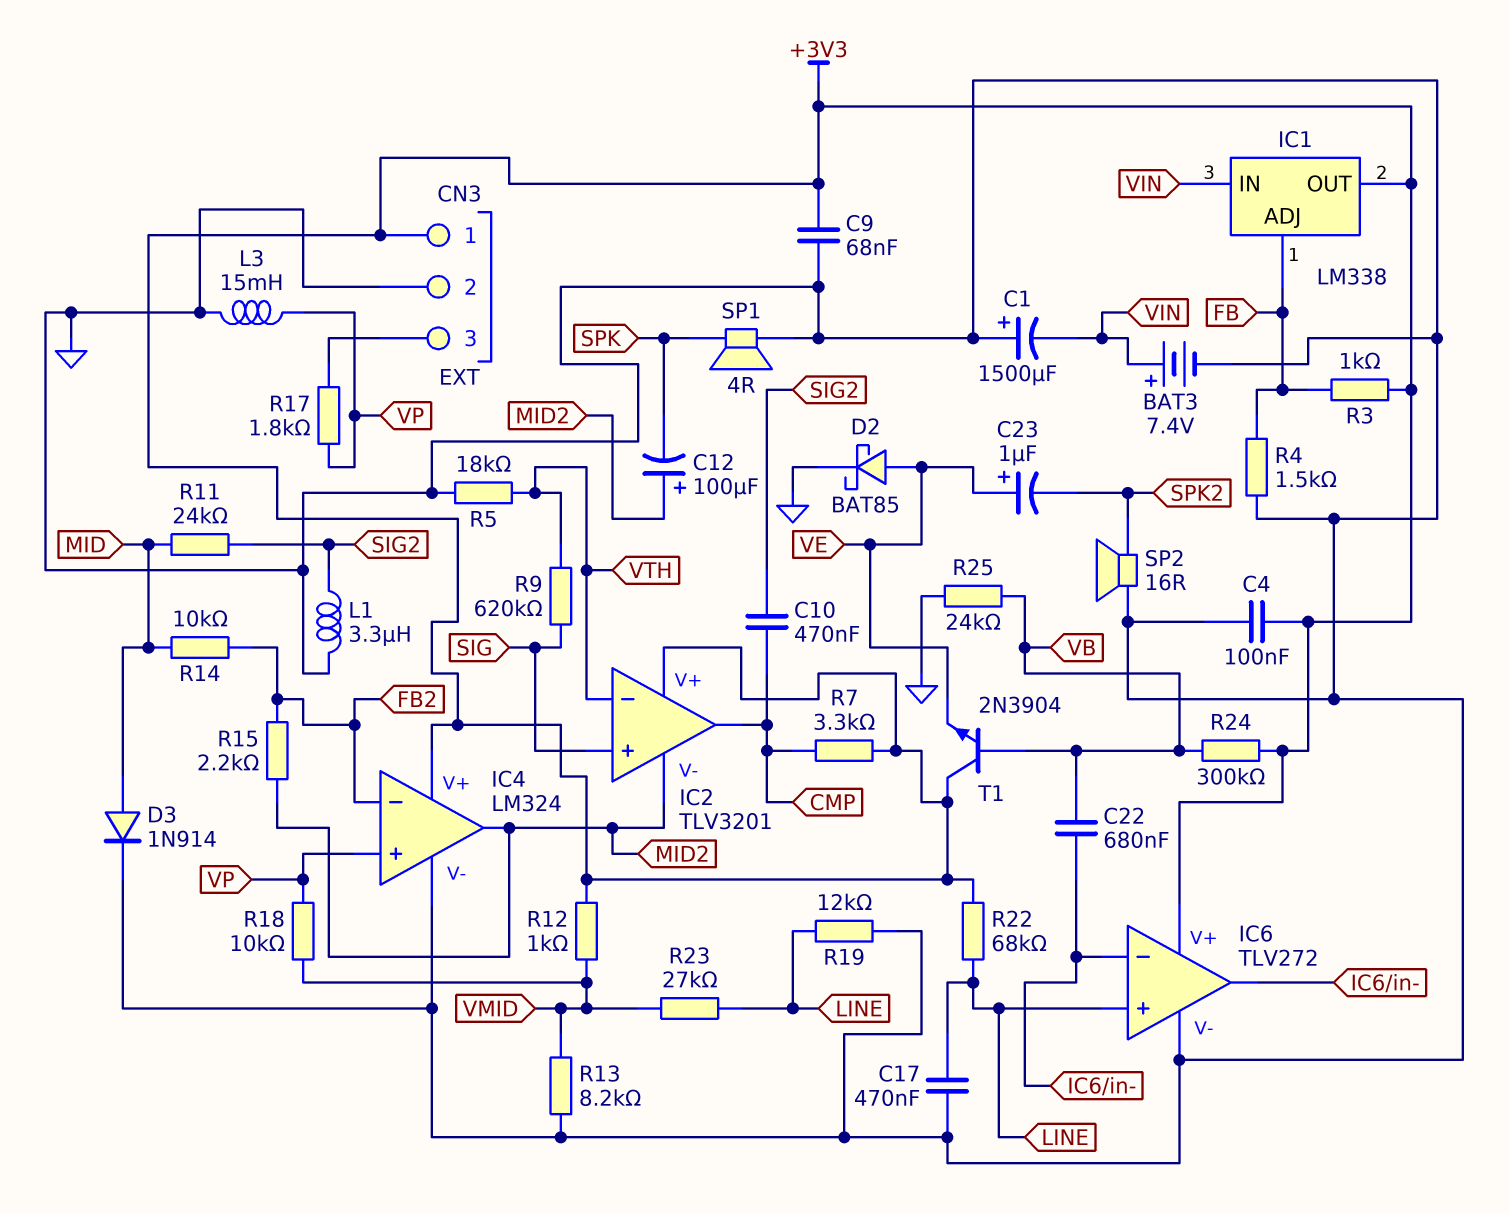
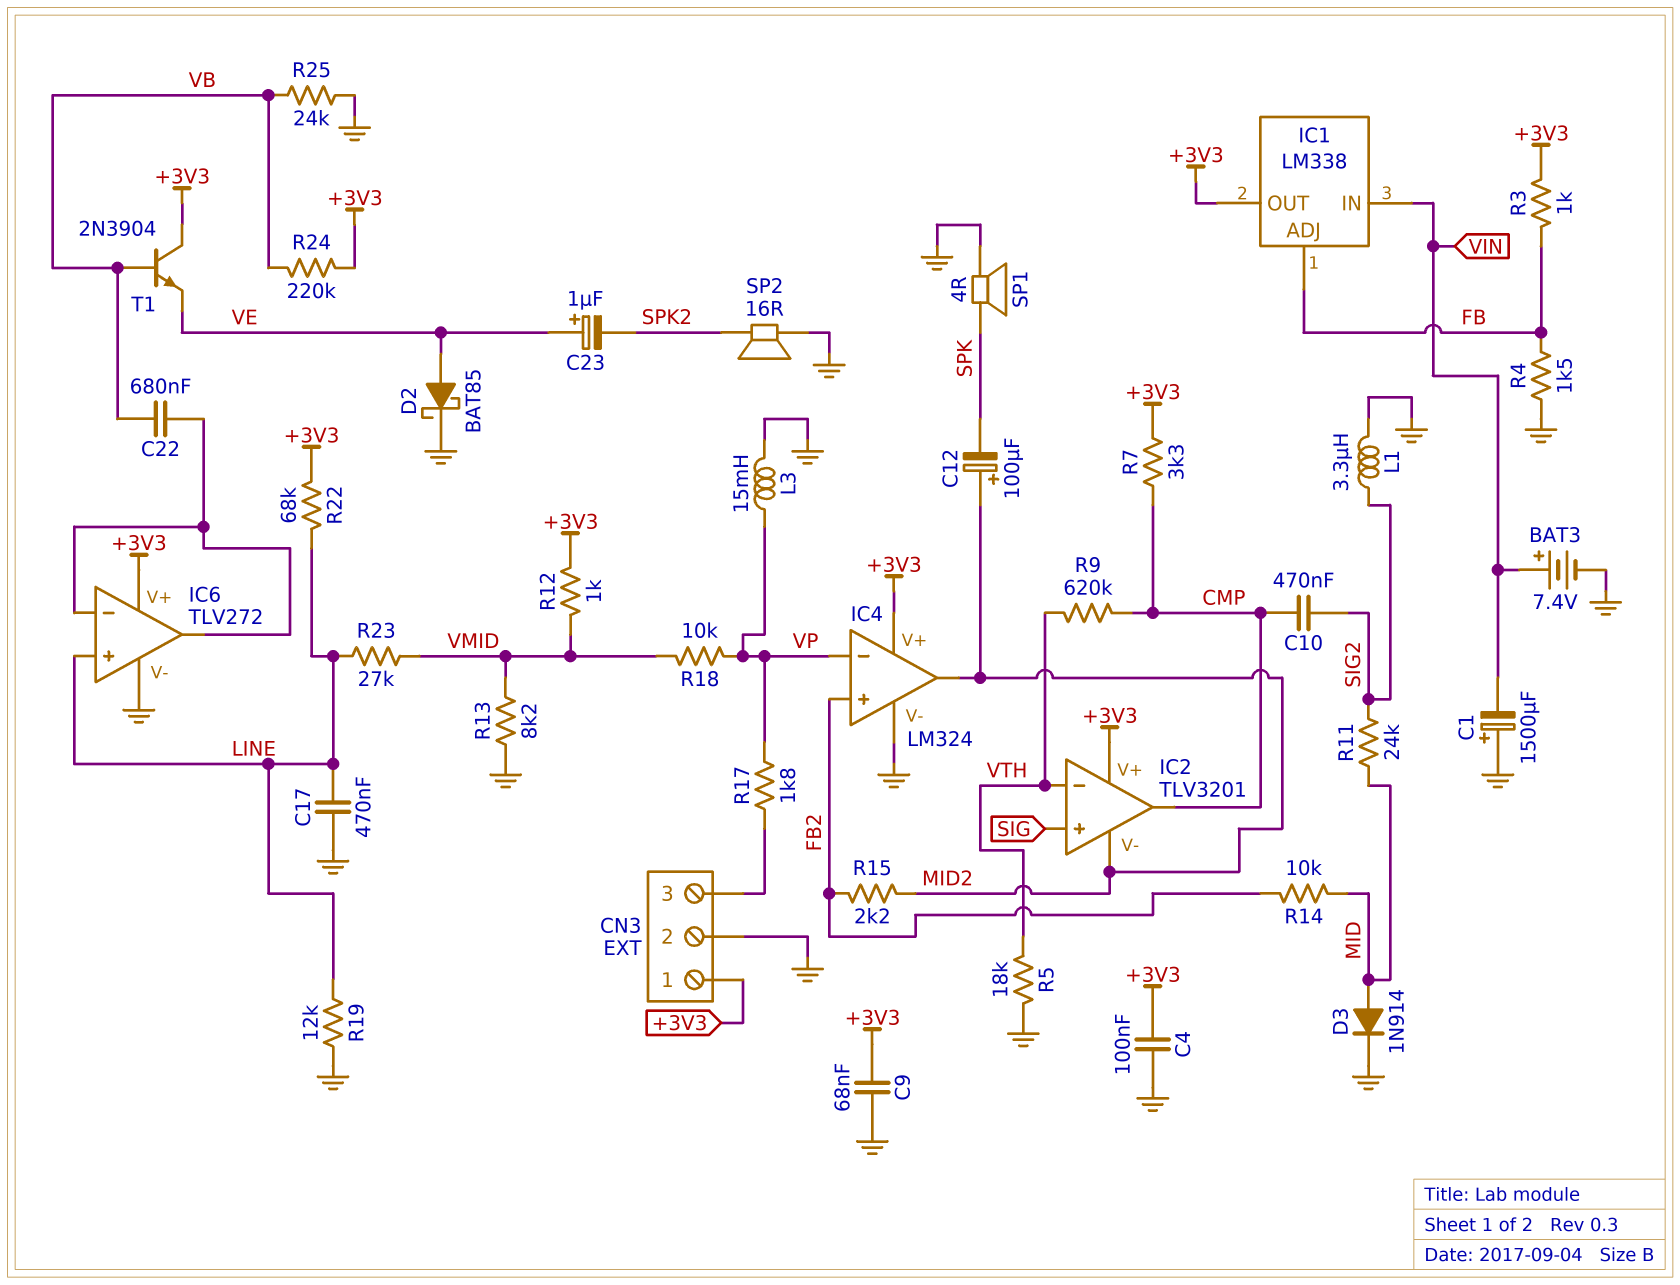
IC4 pin in+: VP -> FB2
IC4 pin in-: FB2 -> VP
R9: 620k (SIG, VTH) -> 620k (CMP, VTH)
R24: 300k (+3V3, VB) -> 220k (+3V3, VB)

